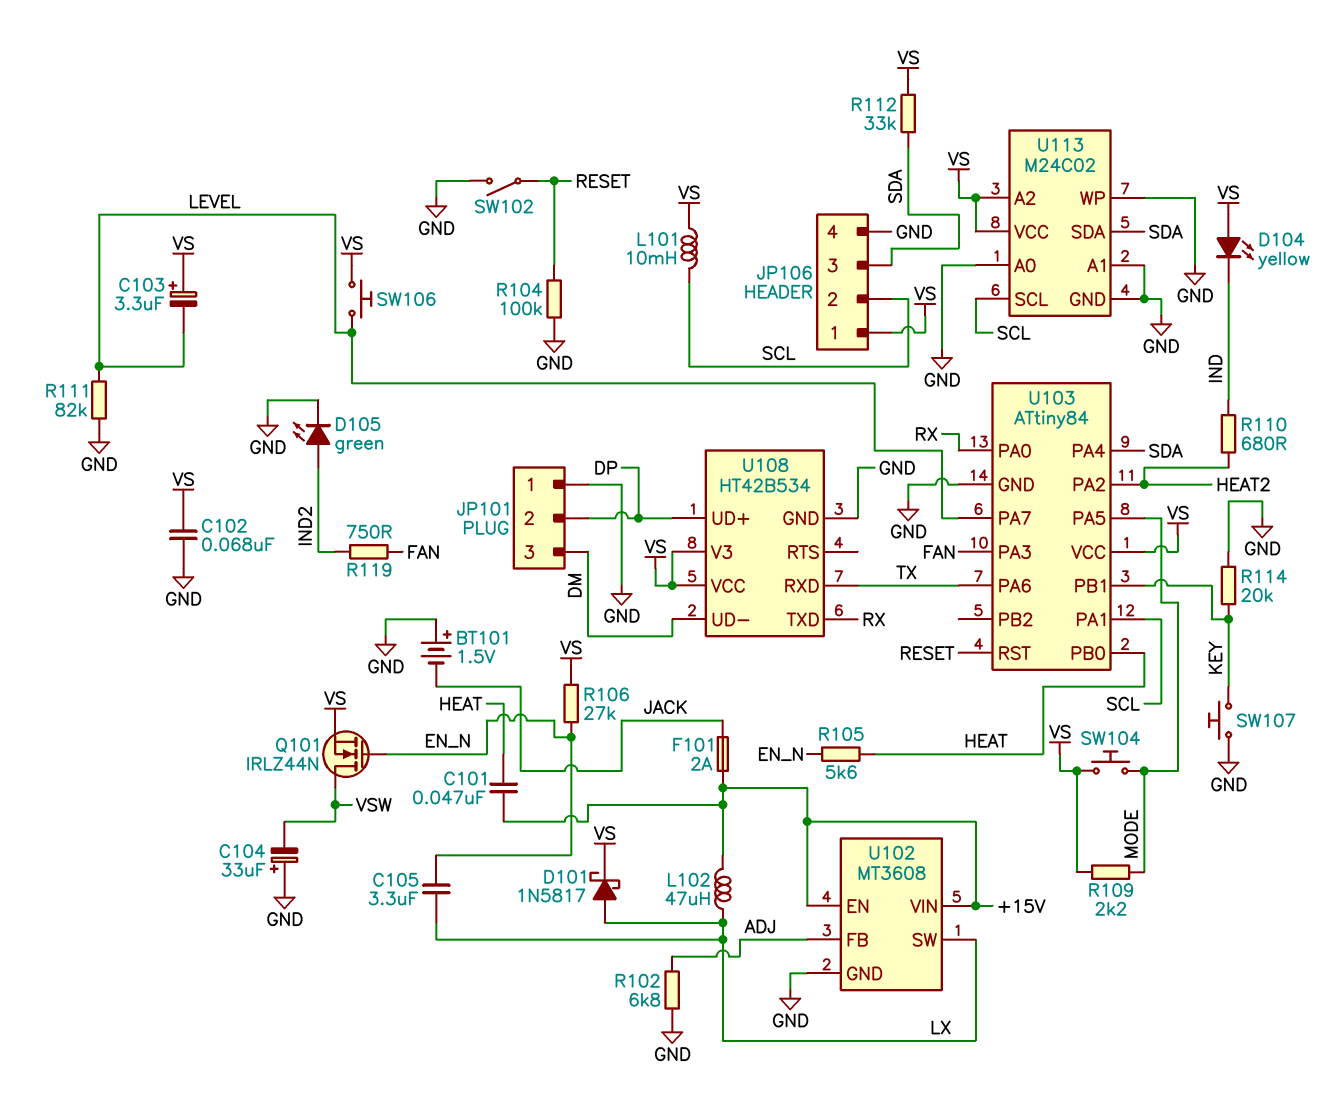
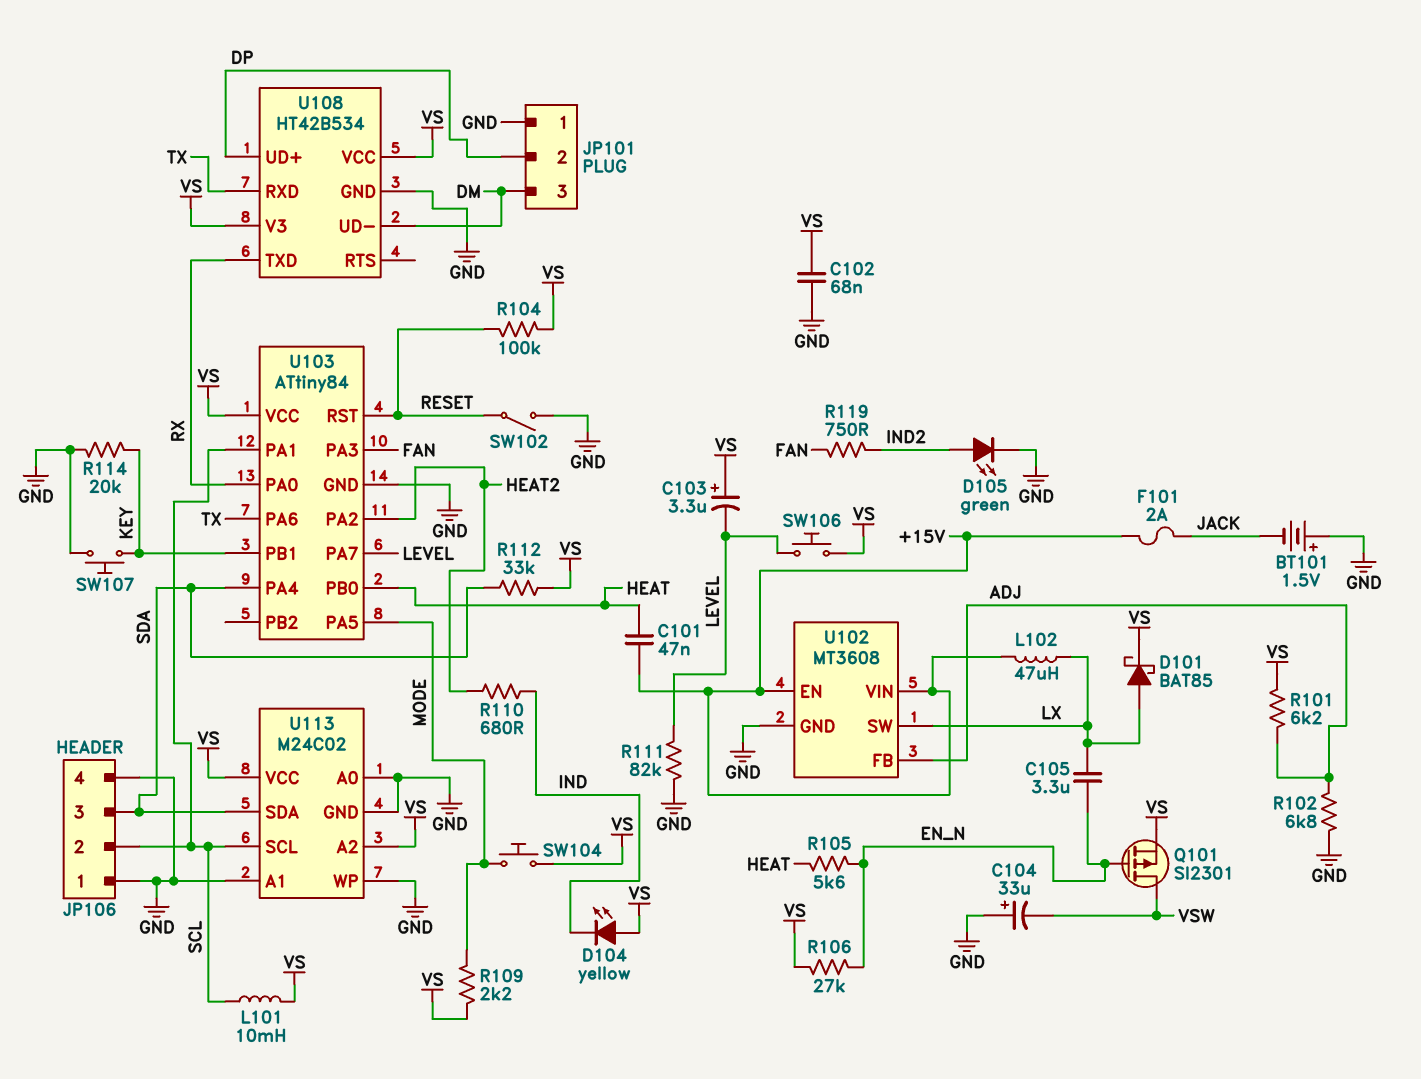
D101: schottky 1N5817 (A LX, K VS) -> schottky BAT85 (A LX, K VS)
JP106 pin 1: VS -> GND
Q101: NMOS IRLZ44N (G EN_N, D VSW, S VS) -> PMOS SI2301 (G EN_N, D VSW, S VS)
R101: none -> 6.2k (ADJ, VS)
R104: 100k (GND, RESET) -> 100k (RESET, VS)

